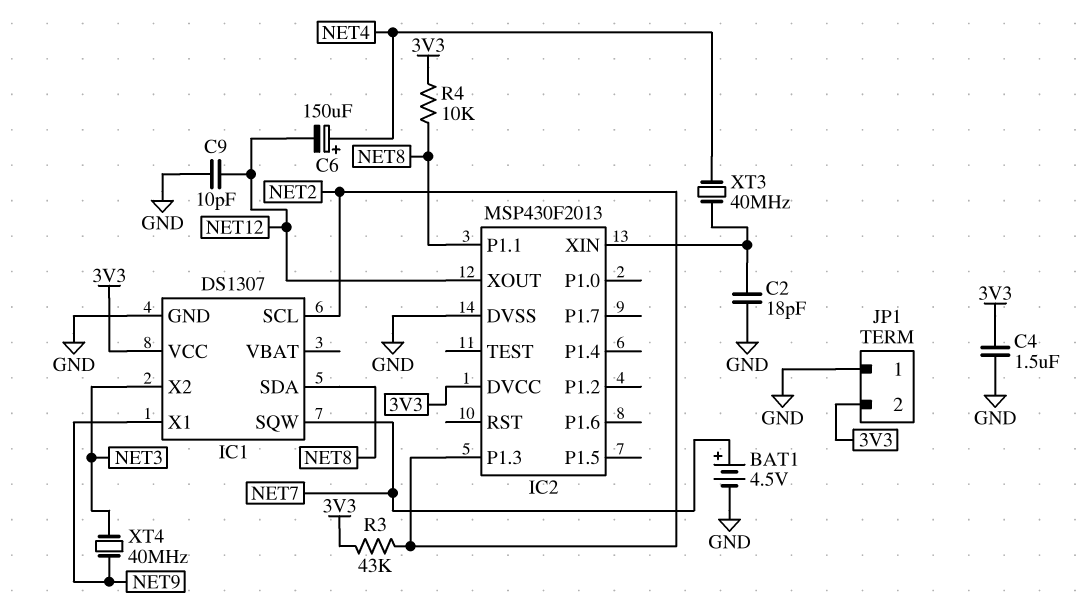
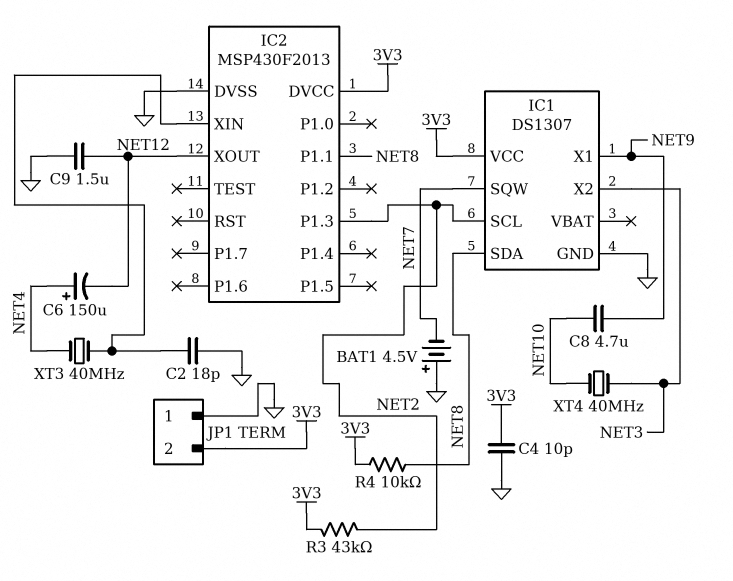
BAT1: 4.5V (plus NET7, minus GND) -> 4.5V (plus GND, minus NET7)
C4: 1.5uF (3V3, GND) -> 10pF (3V3, GND)
C8: none -> 4.7uF (NET9, NET10)
C9: 10pF (GND, NET12) -> 1.5uF (GND, NET12)
XT4: 40MHz (NET3, NET9) -> 40MHz (NET3, NET10)

